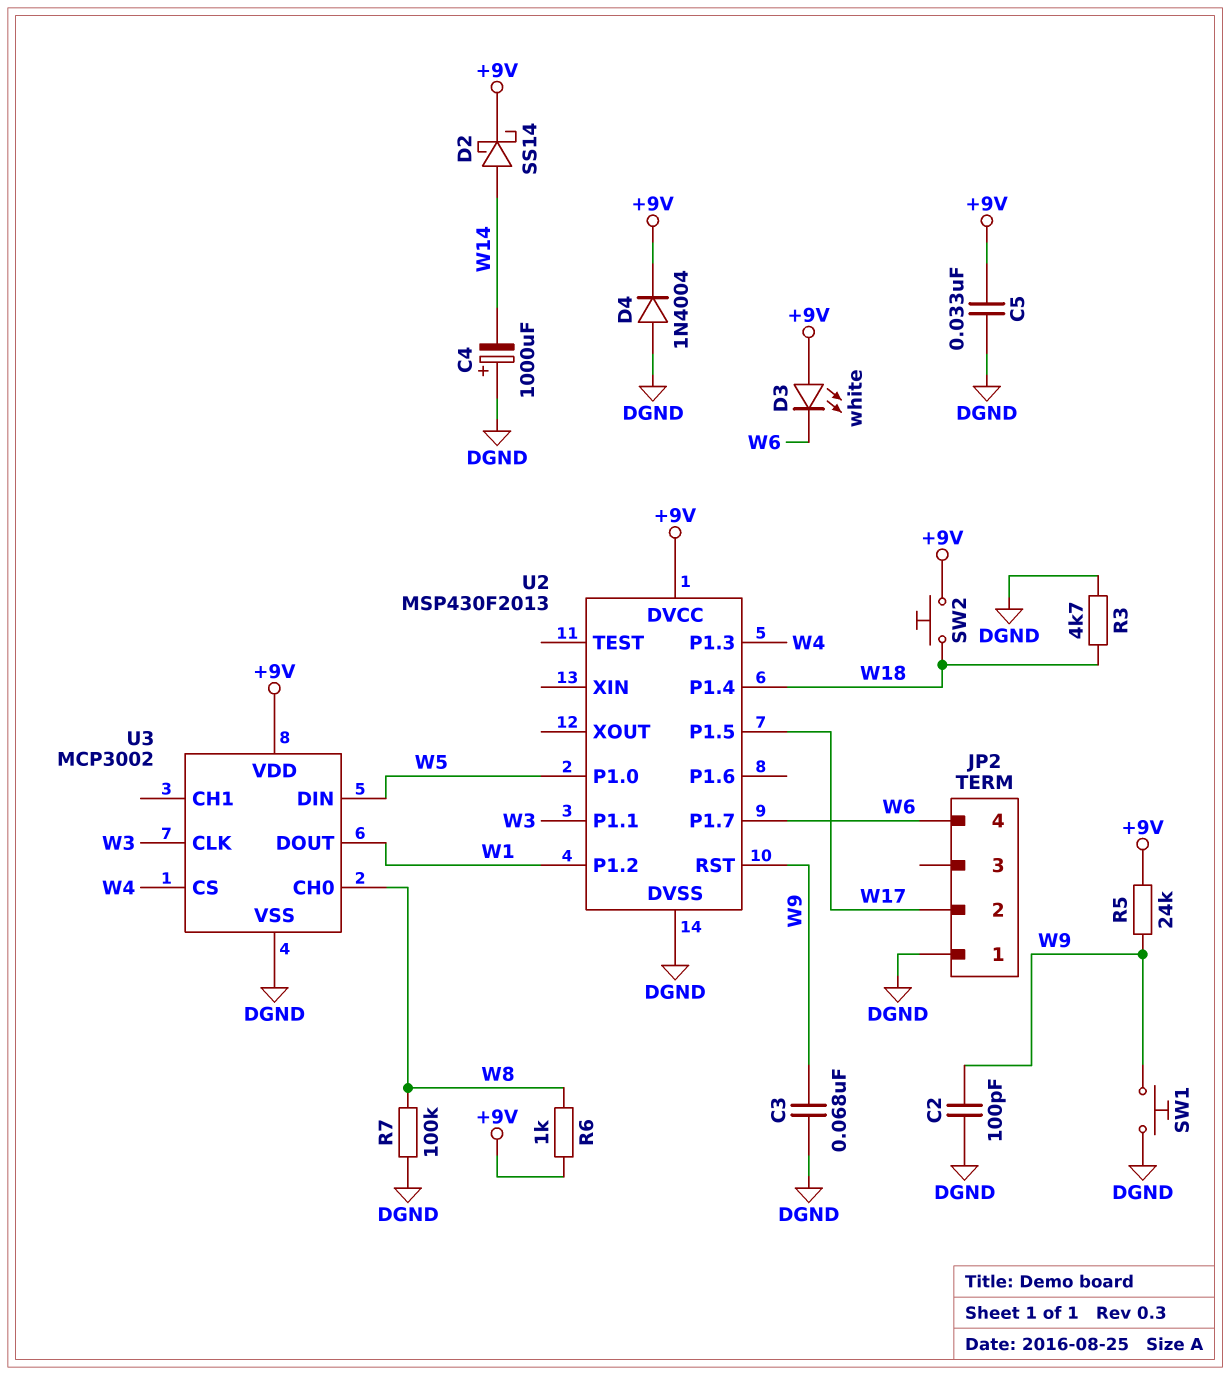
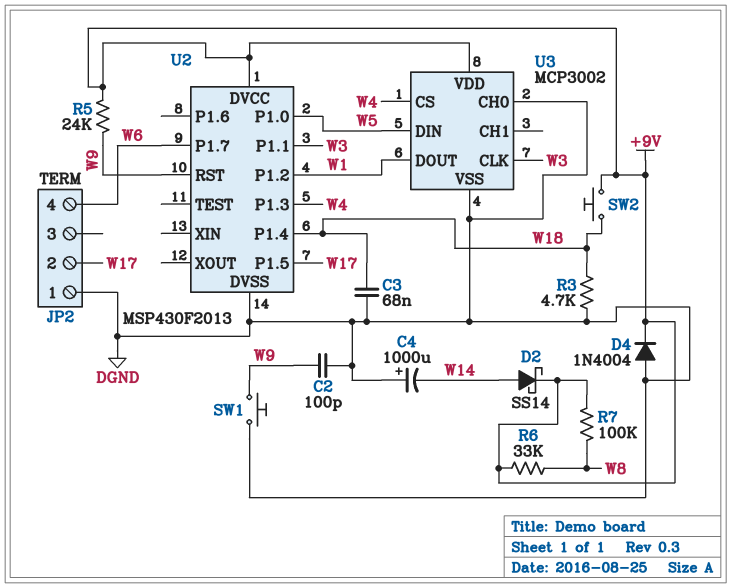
C3: 68nF (DGND, W9) -> 68nF (DGND, W18)
C5: 33nF (+9V, DGND) -> none
D3: LED white (A +9V, K W6) -> none
R6: 1k (+9V, W8) -> 33k (+9V, W8)
R7: 100k (DGND, W8) -> 100k (+9V, W8)
U3 pin CH0: W8 -> DGND

